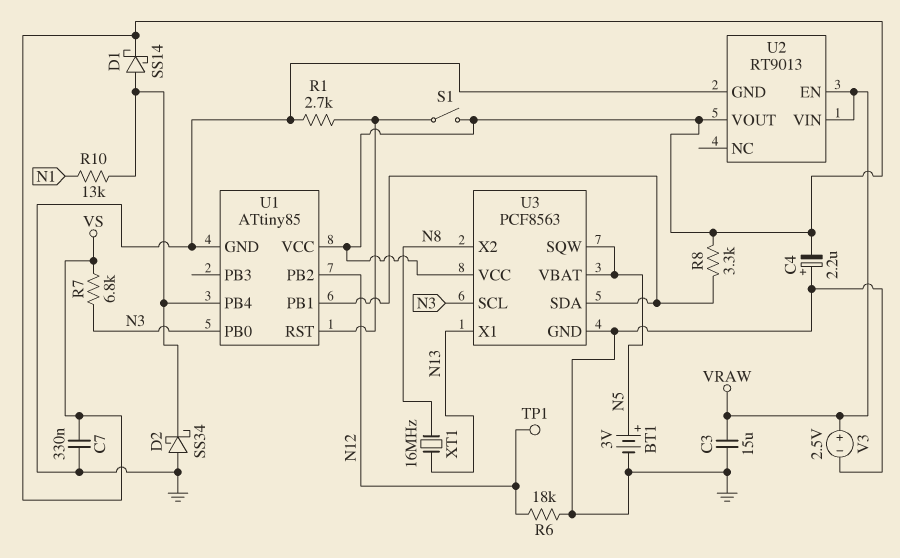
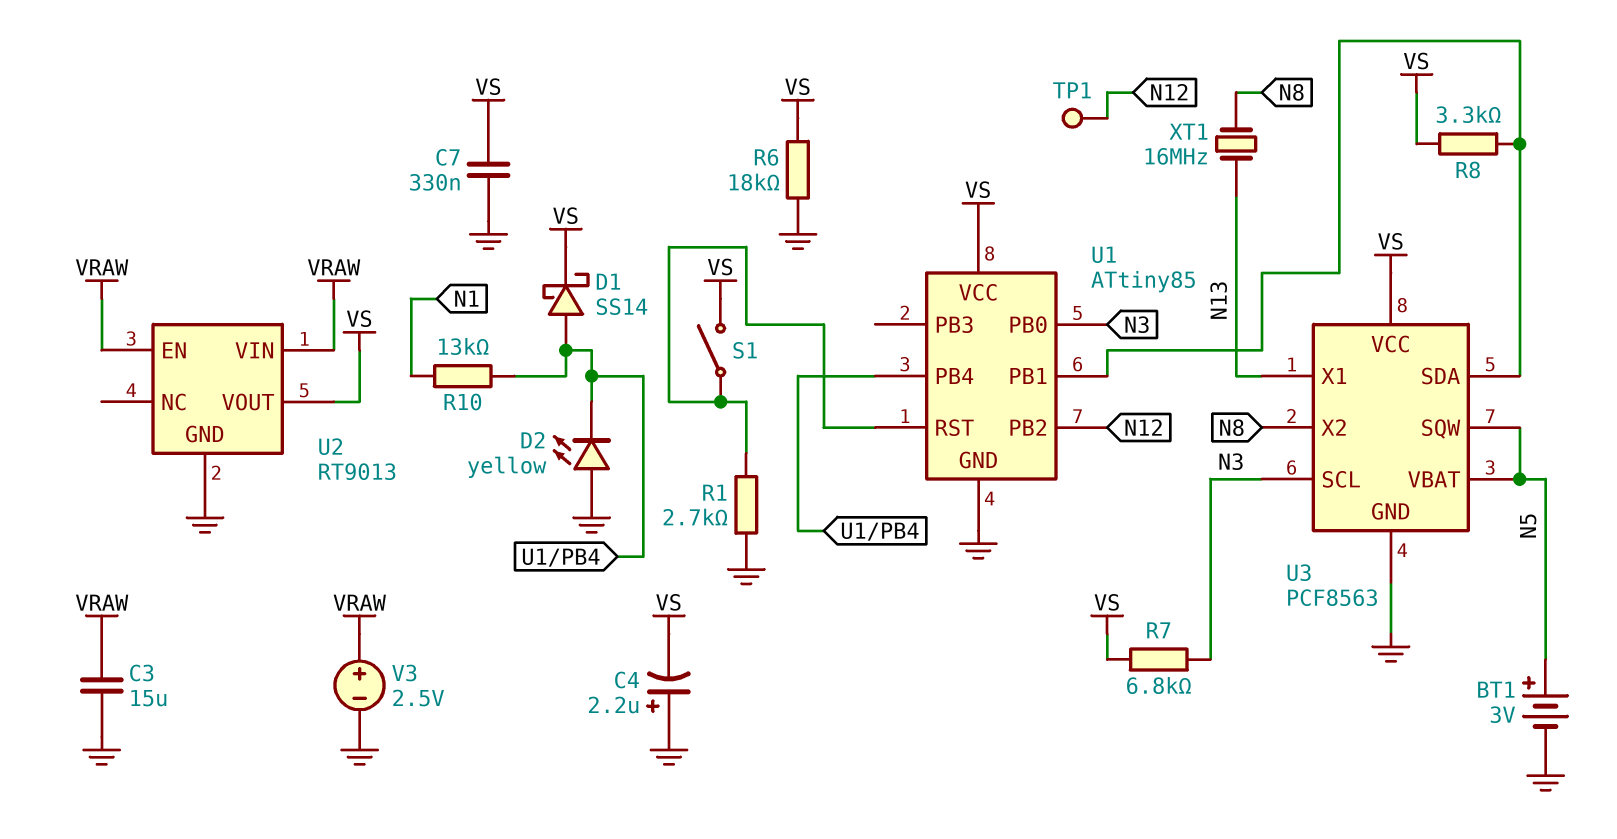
D2: schottky SS34 (A GND, K U1/PB4) -> LED yellow (A GND, K U1/PB4)
R6: 18k (GND, N12) -> 18k (GND, VS)

